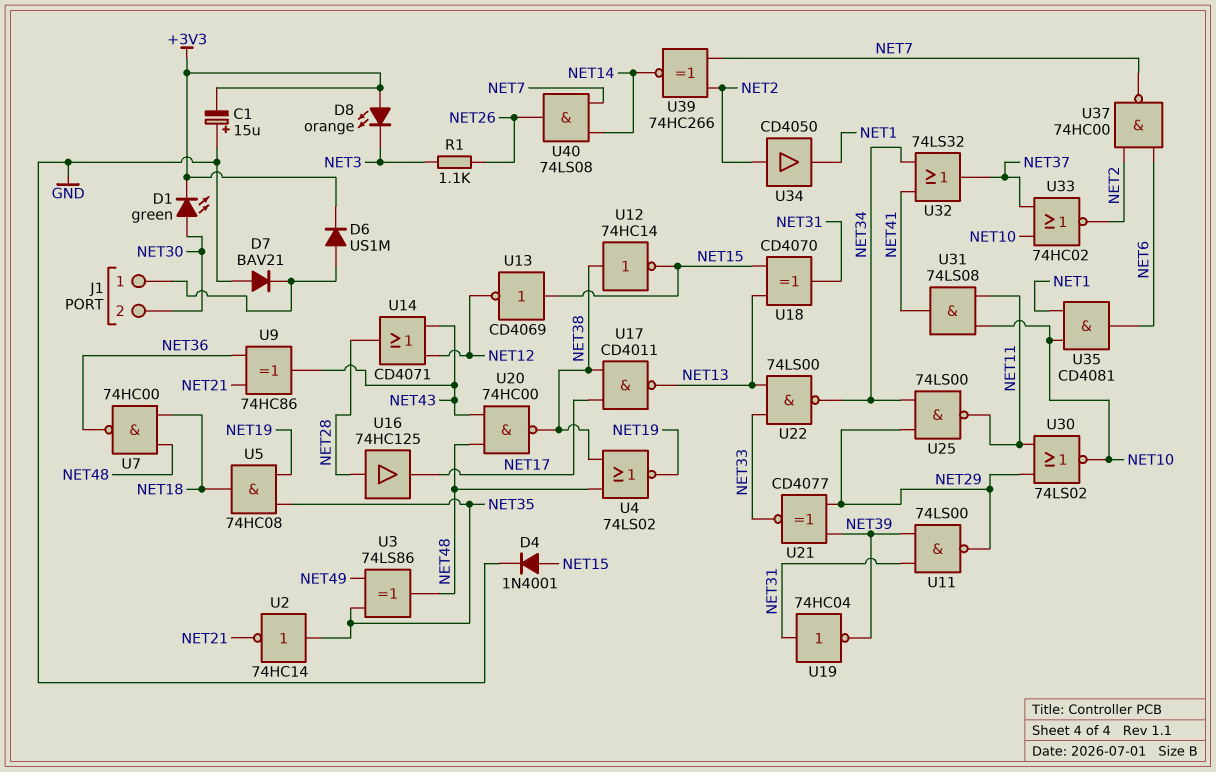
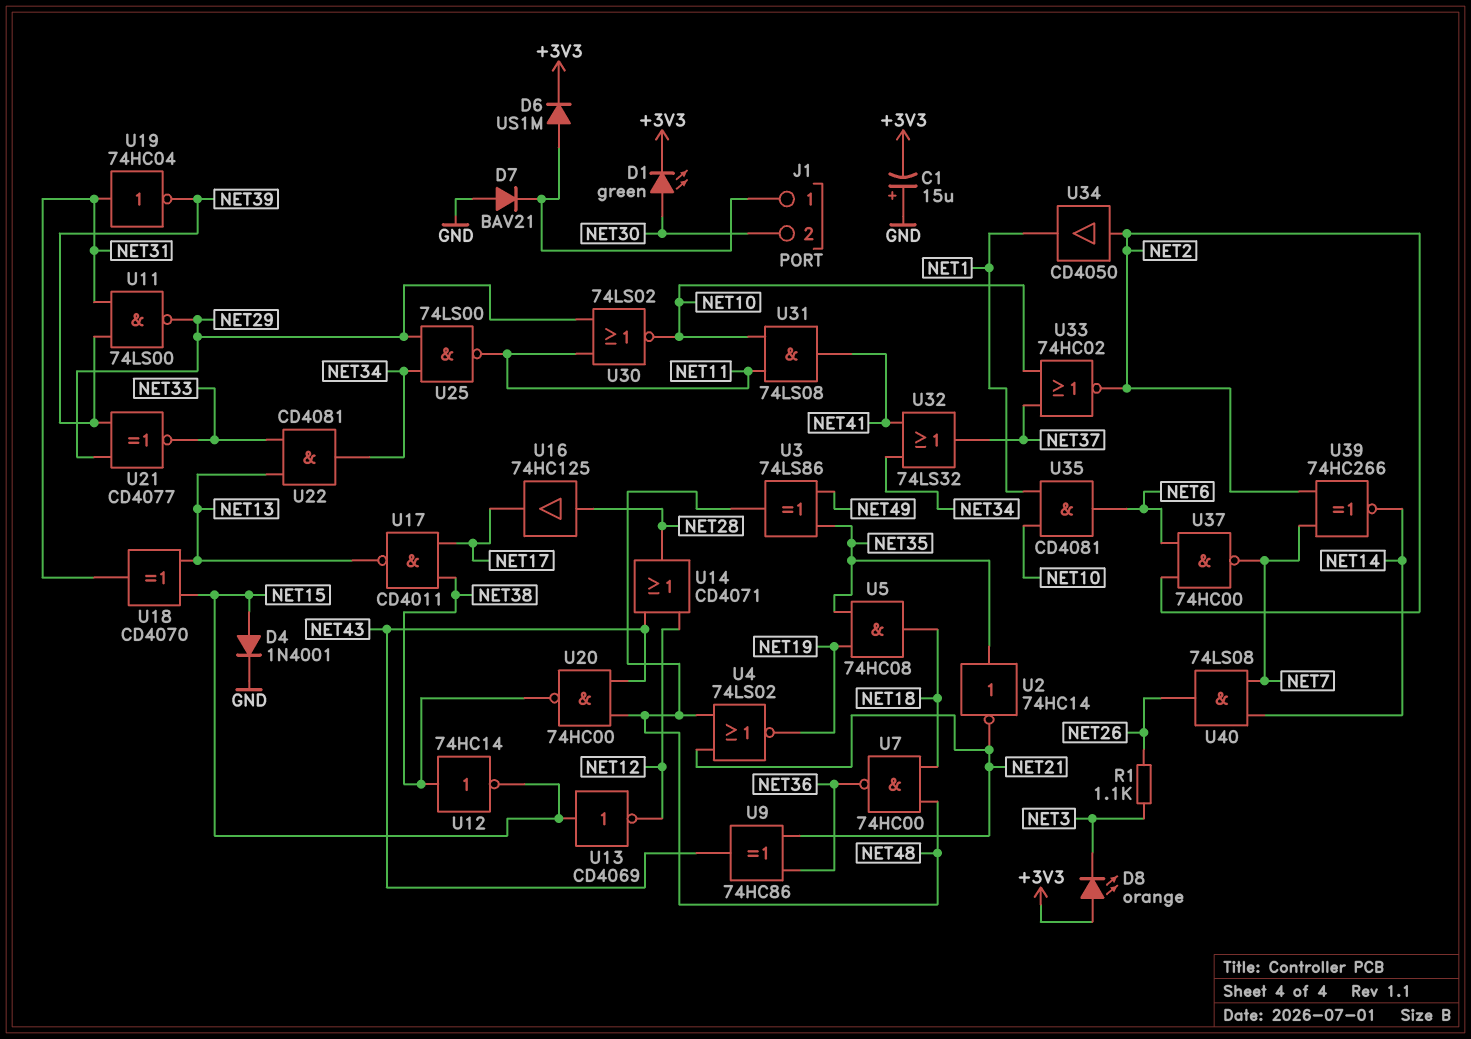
U4: NOR 74LS02 (in NET38, in NET48, out NET19) -> NOR 74LS02 (in NET21, in NET48, out NET19)
U22: NAND 74LS00 (in NET13, in NET33, out NET34) -> AND CD4081 (in NET13, in NET33, out NET34)

